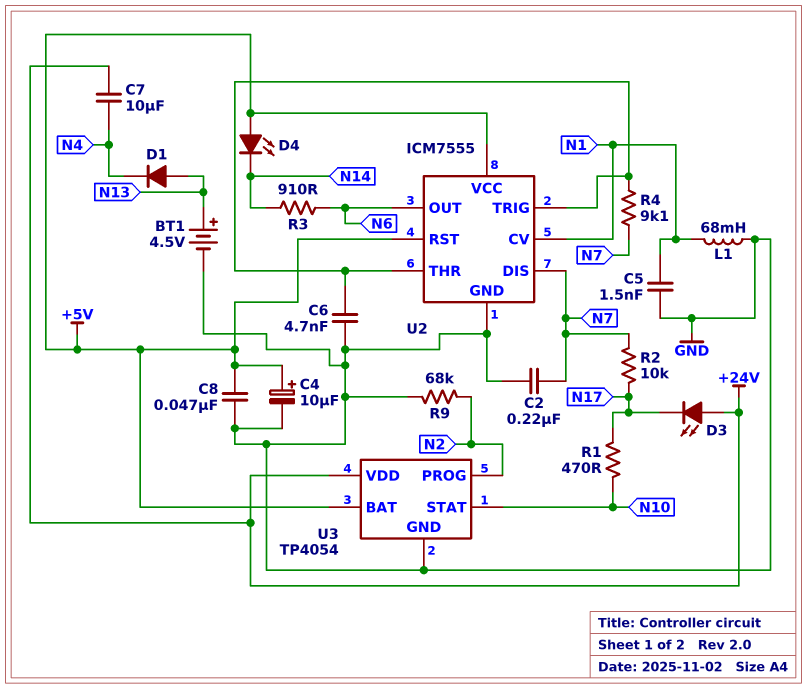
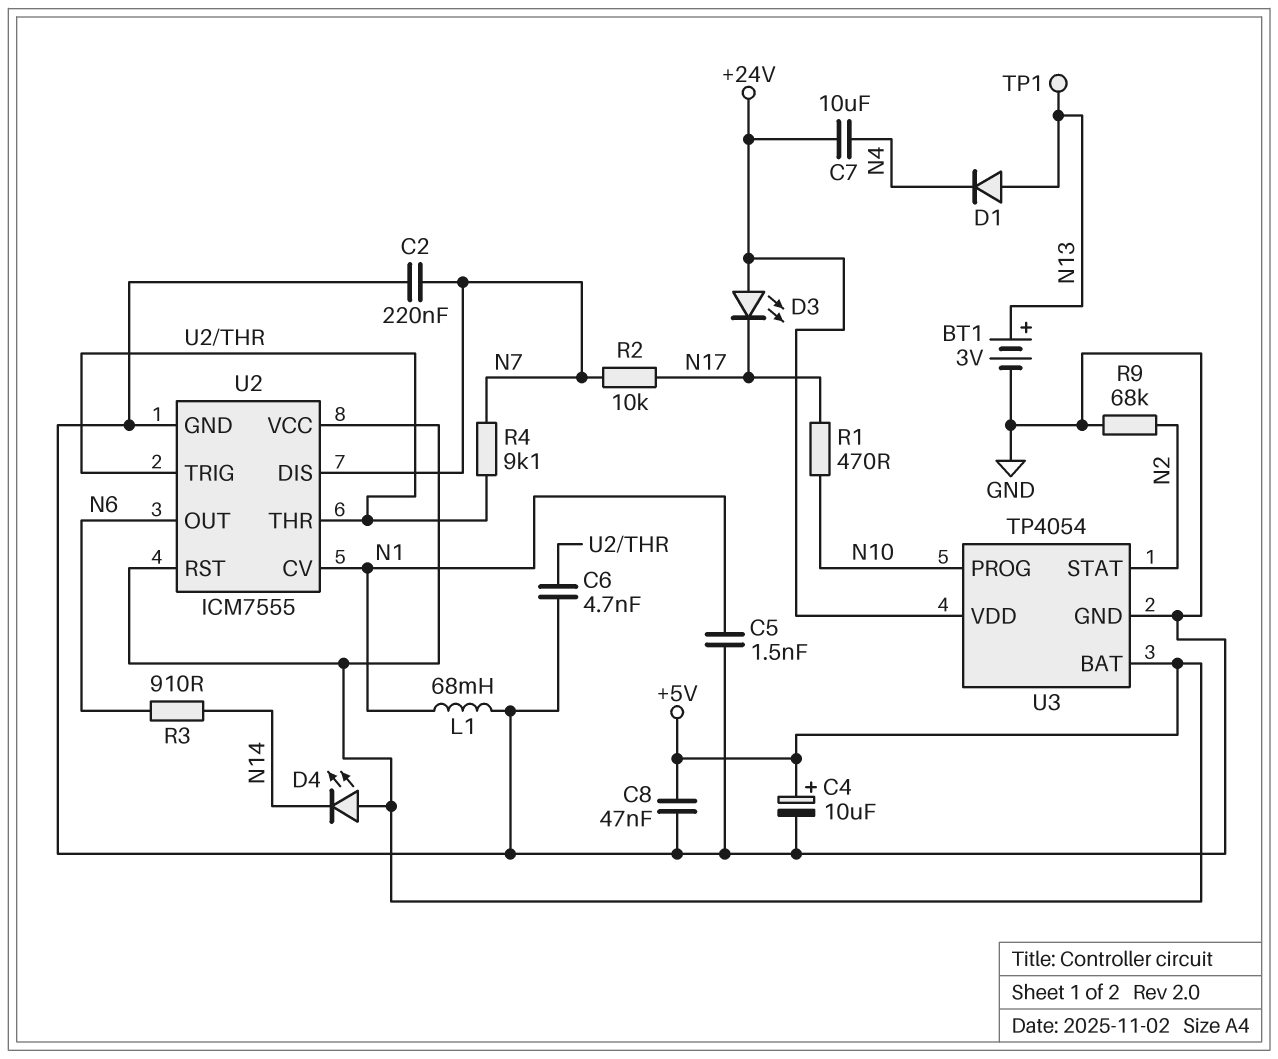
BT1: 4.5V (plus N13, minus GND) -> 3V (plus N13, minus GND)
TP1: none -> test point (N13)
U3 pin PROG: N2 -> N10
U3 pin STAT: N10 -> N2

